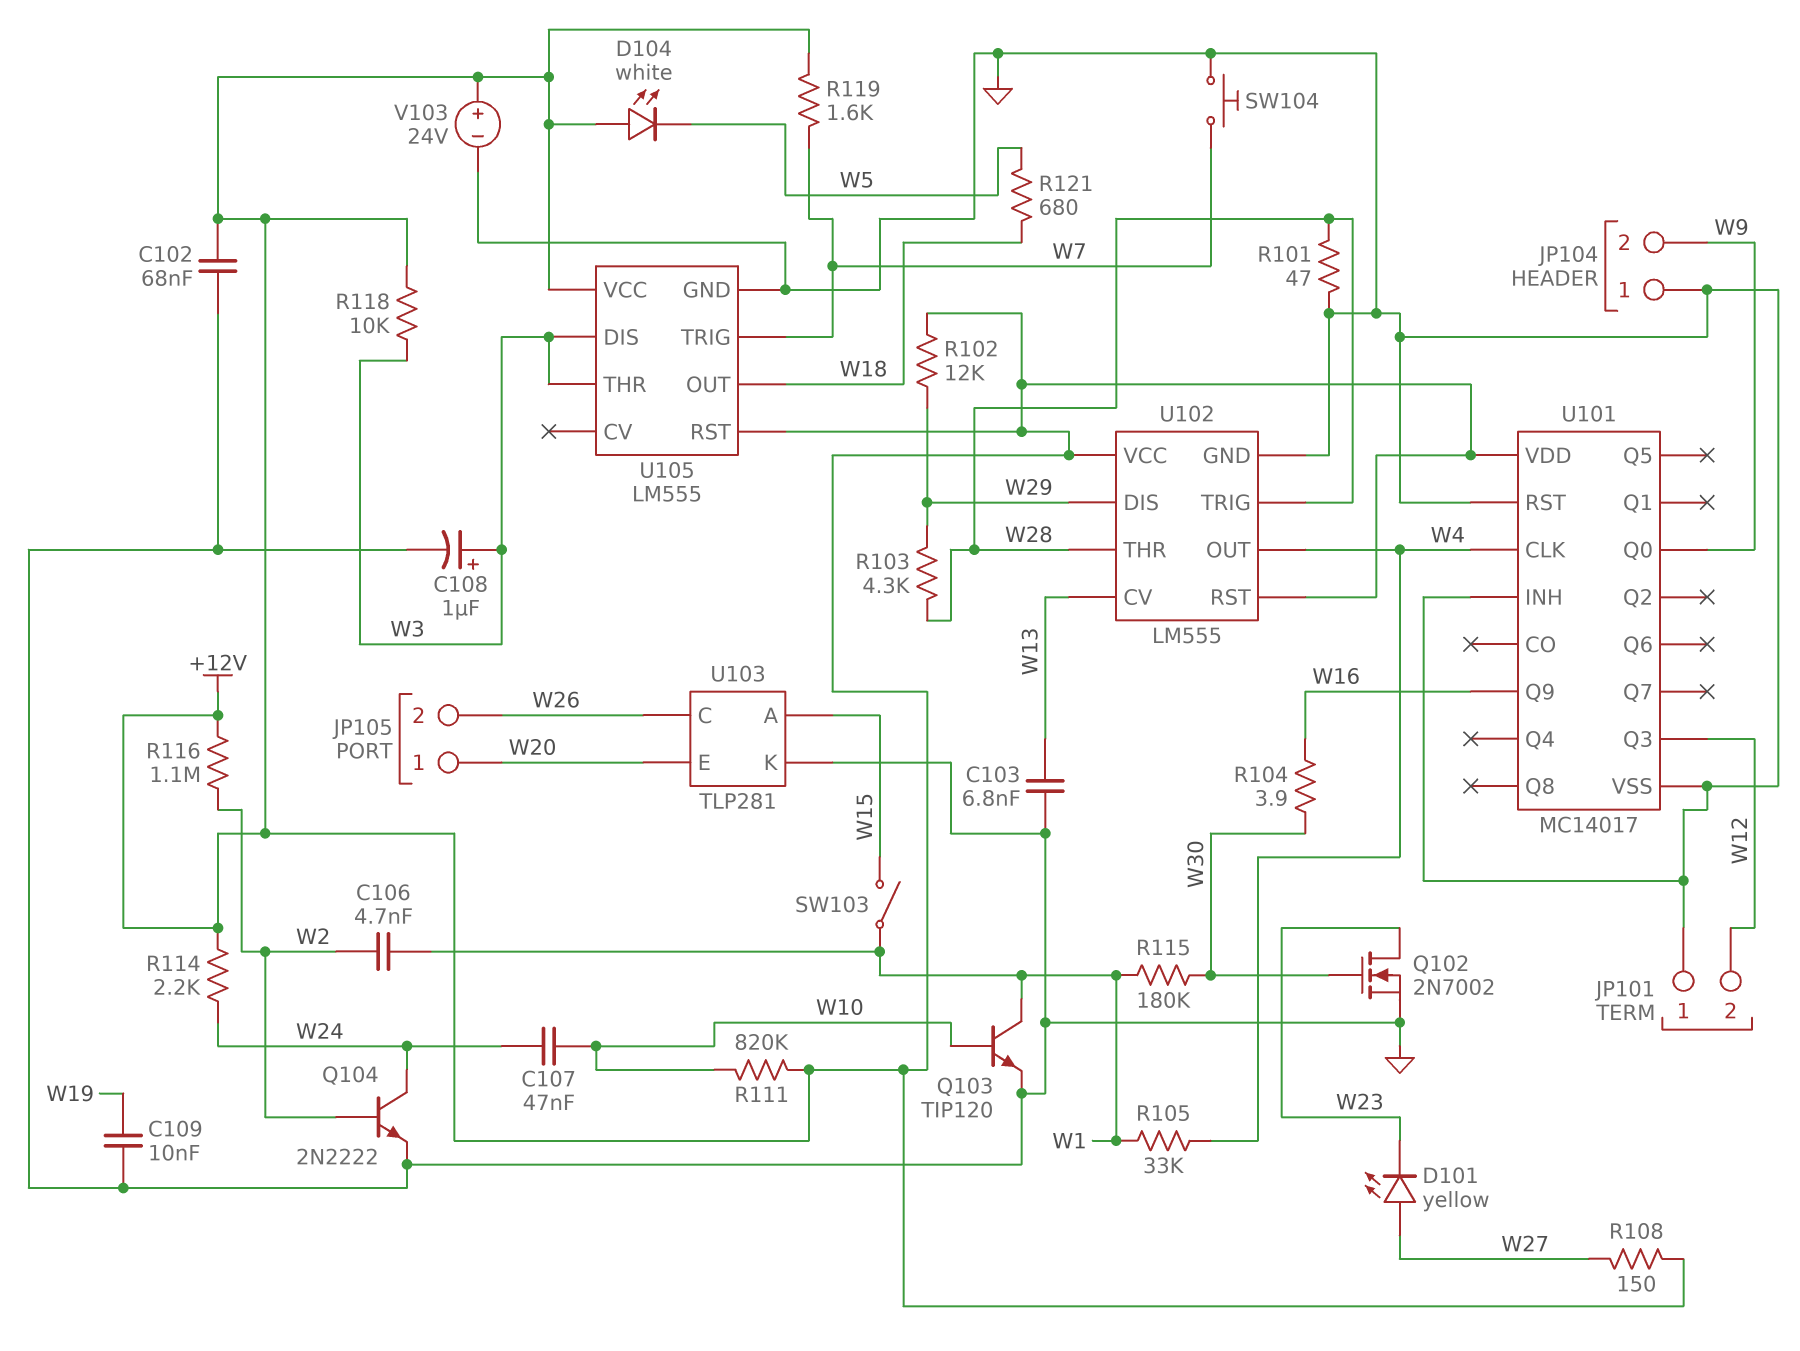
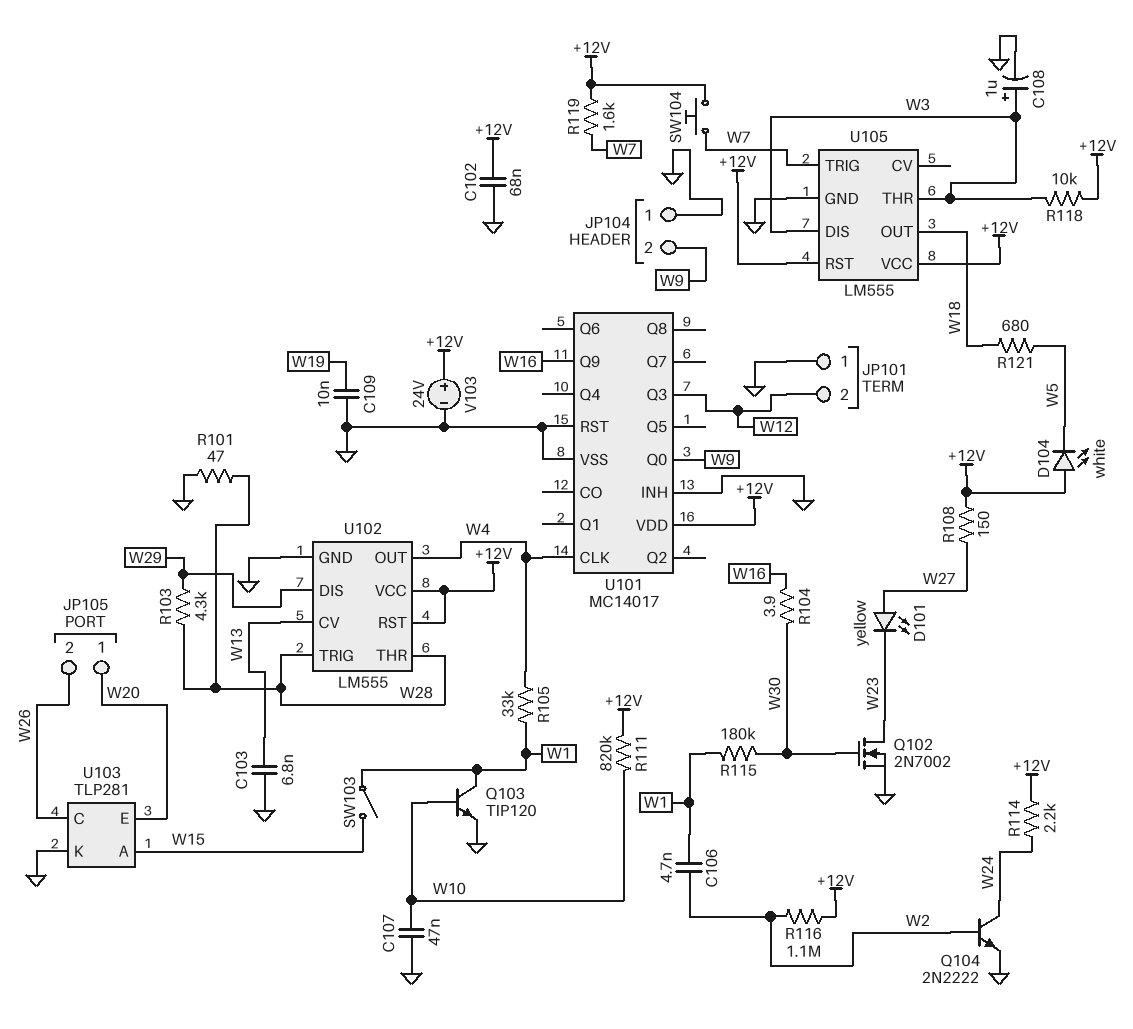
C107: 47nF (W10, W24) -> 47nF (GND, W10)
R102: 12k (+12V, W29) -> none
SW104: button (GND, W7) -> button (+12V, W7)

